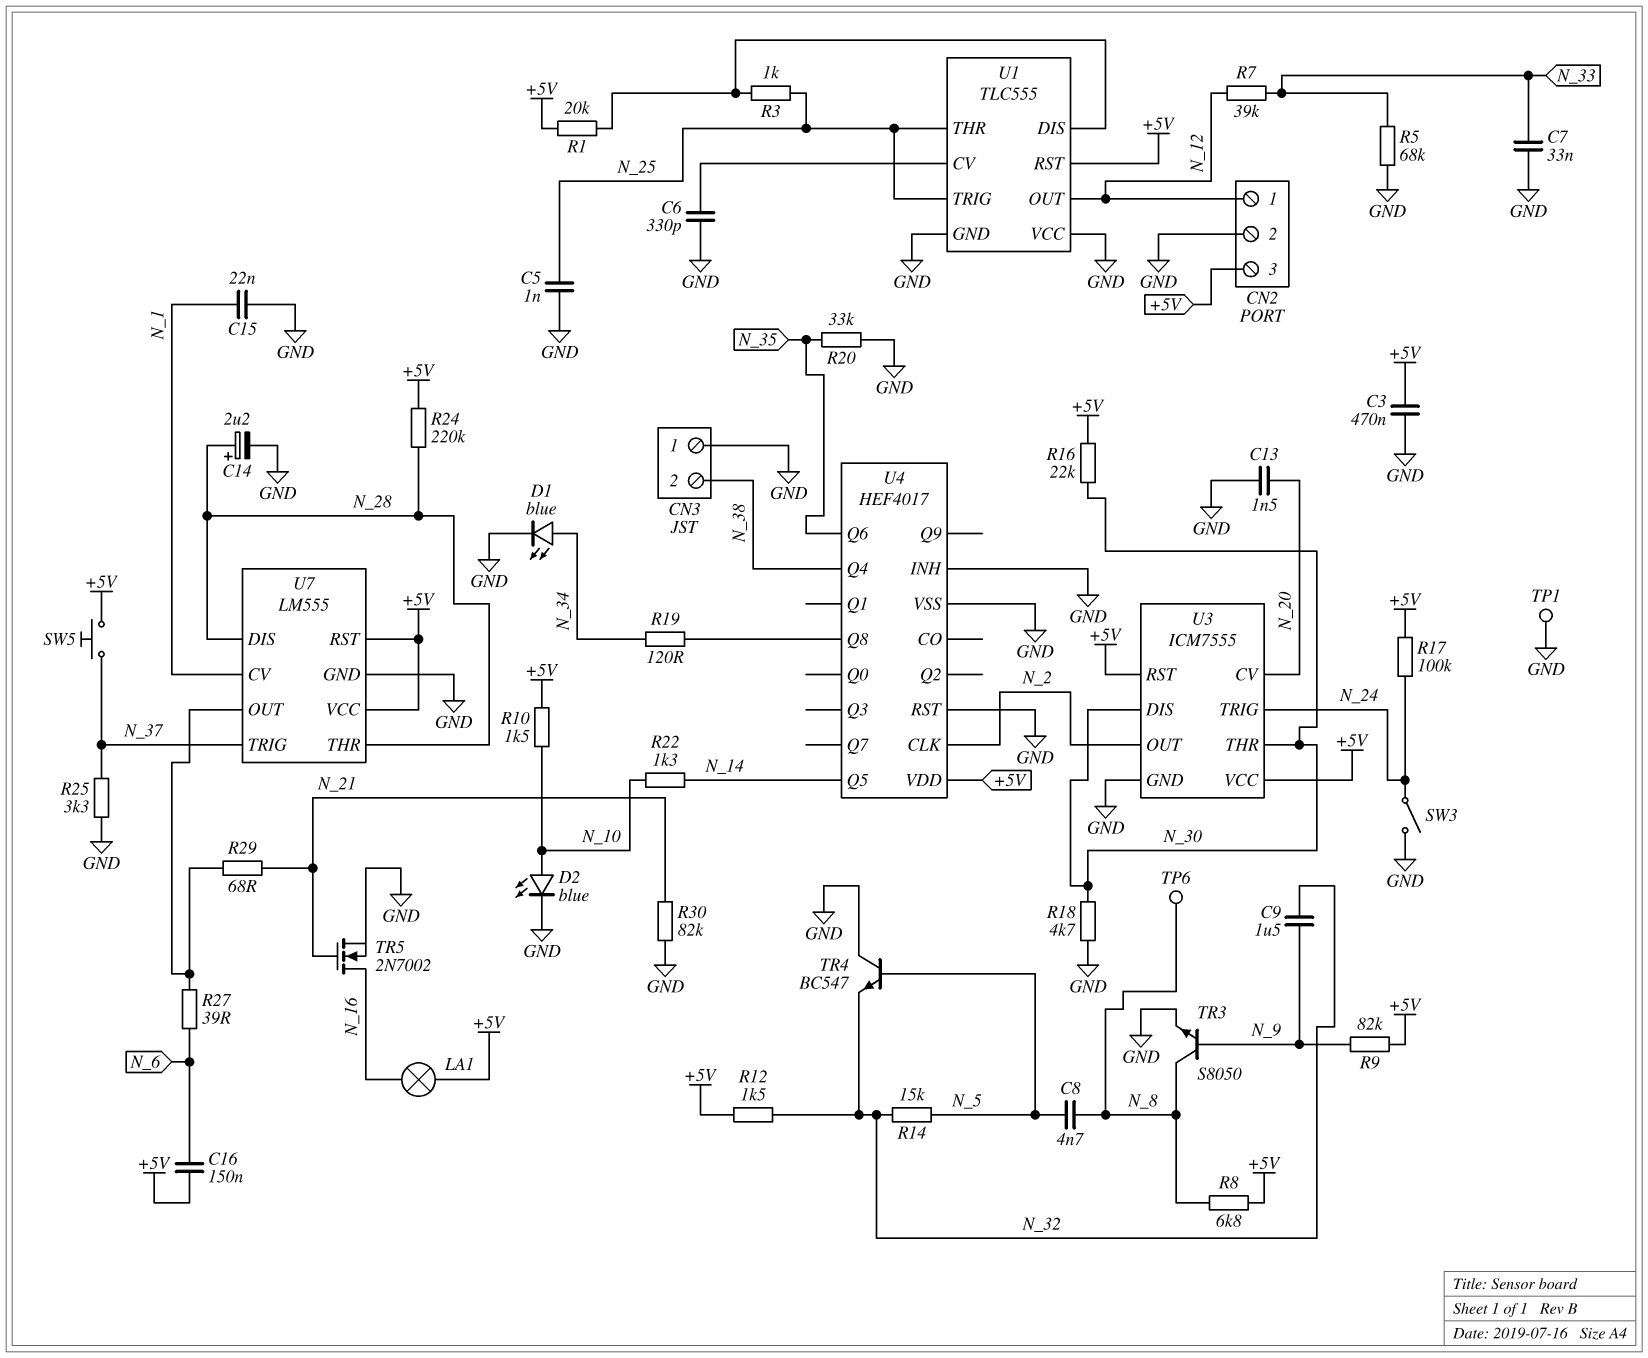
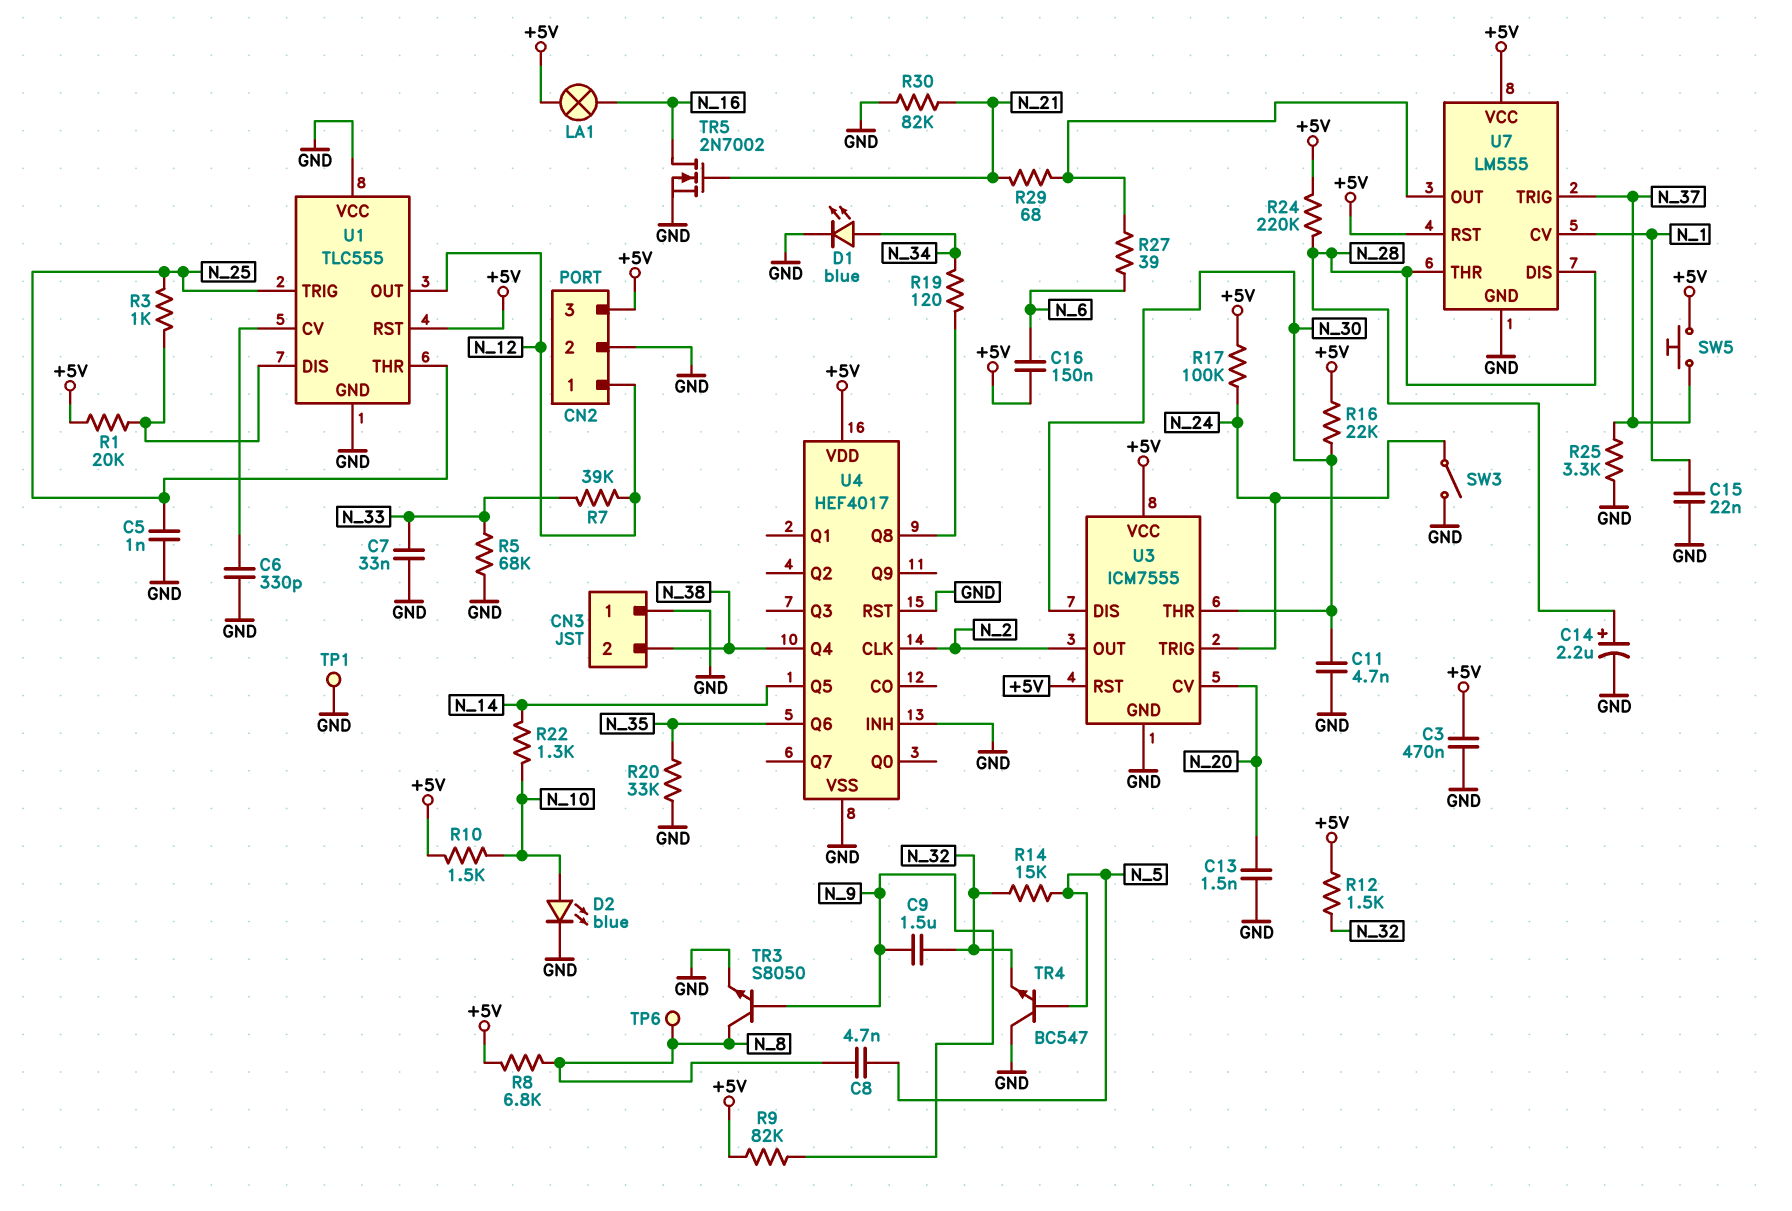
C11: none -> 4.7nF (GND, N_30)
R18: 4.7k (GND, N_30) -> none

